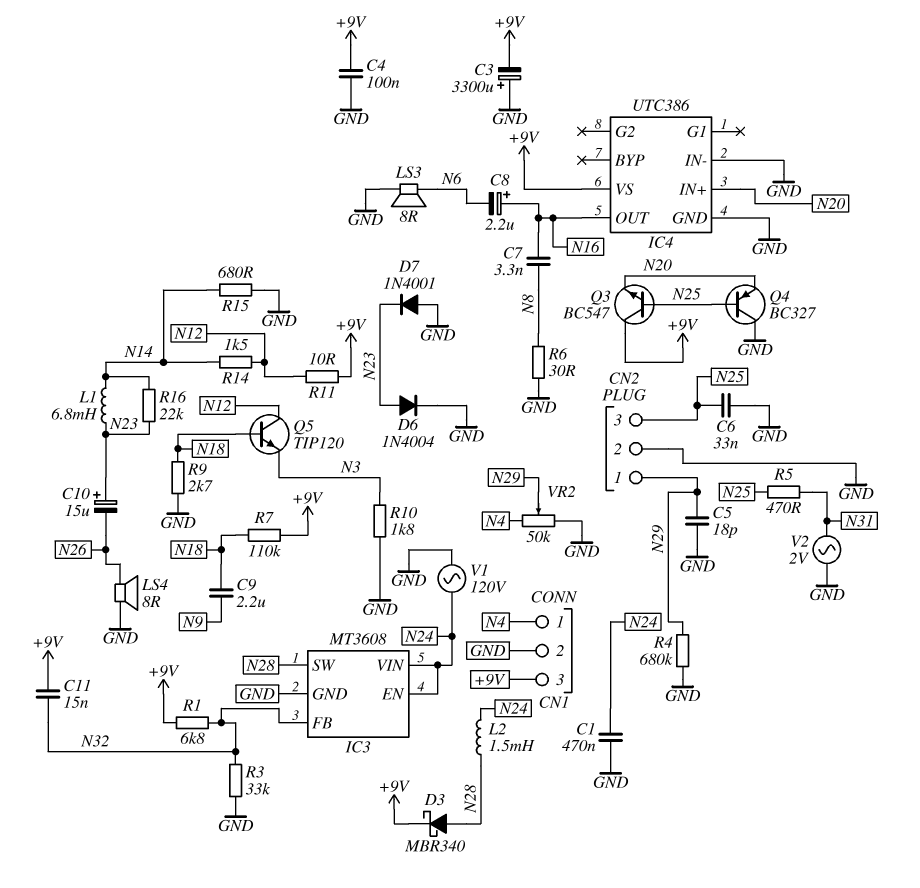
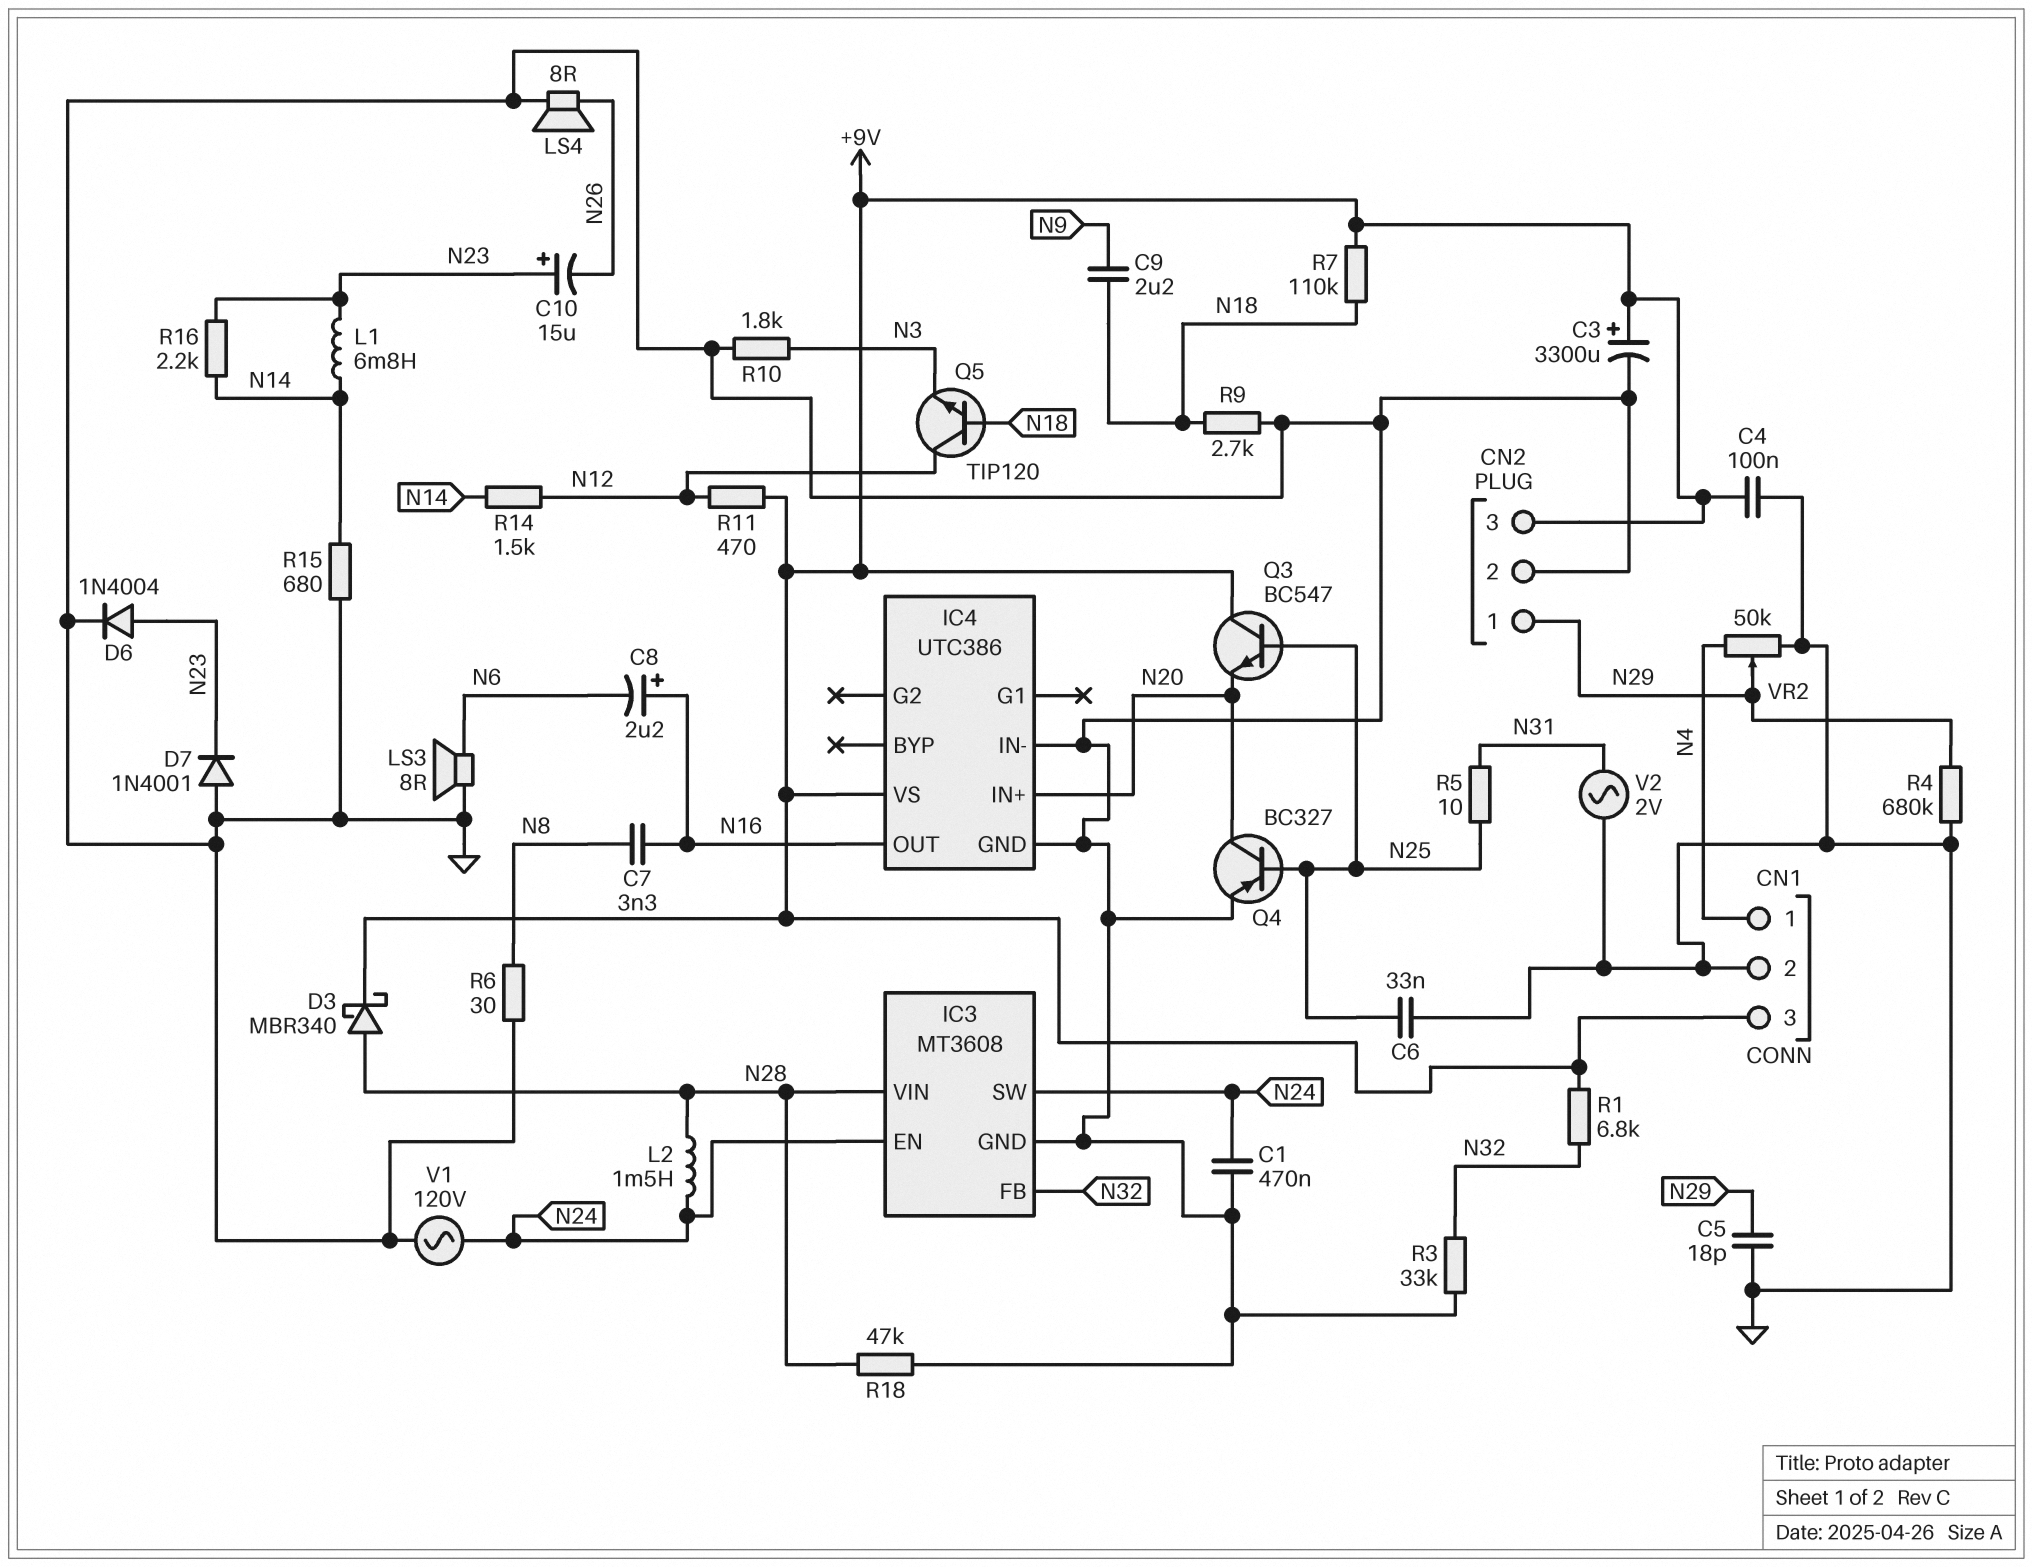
C3: 3300uF (plus GND, minus +9V) -> 3300uF (plus +9V, minus GND)
C11: 15nF (+9V, N32) -> none
CN2 pin 3: N25 -> +9V
IC3 pin SW: N28 -> N24
IC3 pin VIN: N24 -> N28
Q4: PNP BC327 (B N25, C GND, E N20) -> PNP BC327 (B N25, C N20, E GND)
R5: 470 (N25, N31) -> 10 (N25, N31)
R11: 10 (+9V, N12) -> 470 (+9V, N12)
R16: 22k (N14, N23) -> 2.2k (N14, N23)
R18: none -> 47k (GND, N28)

